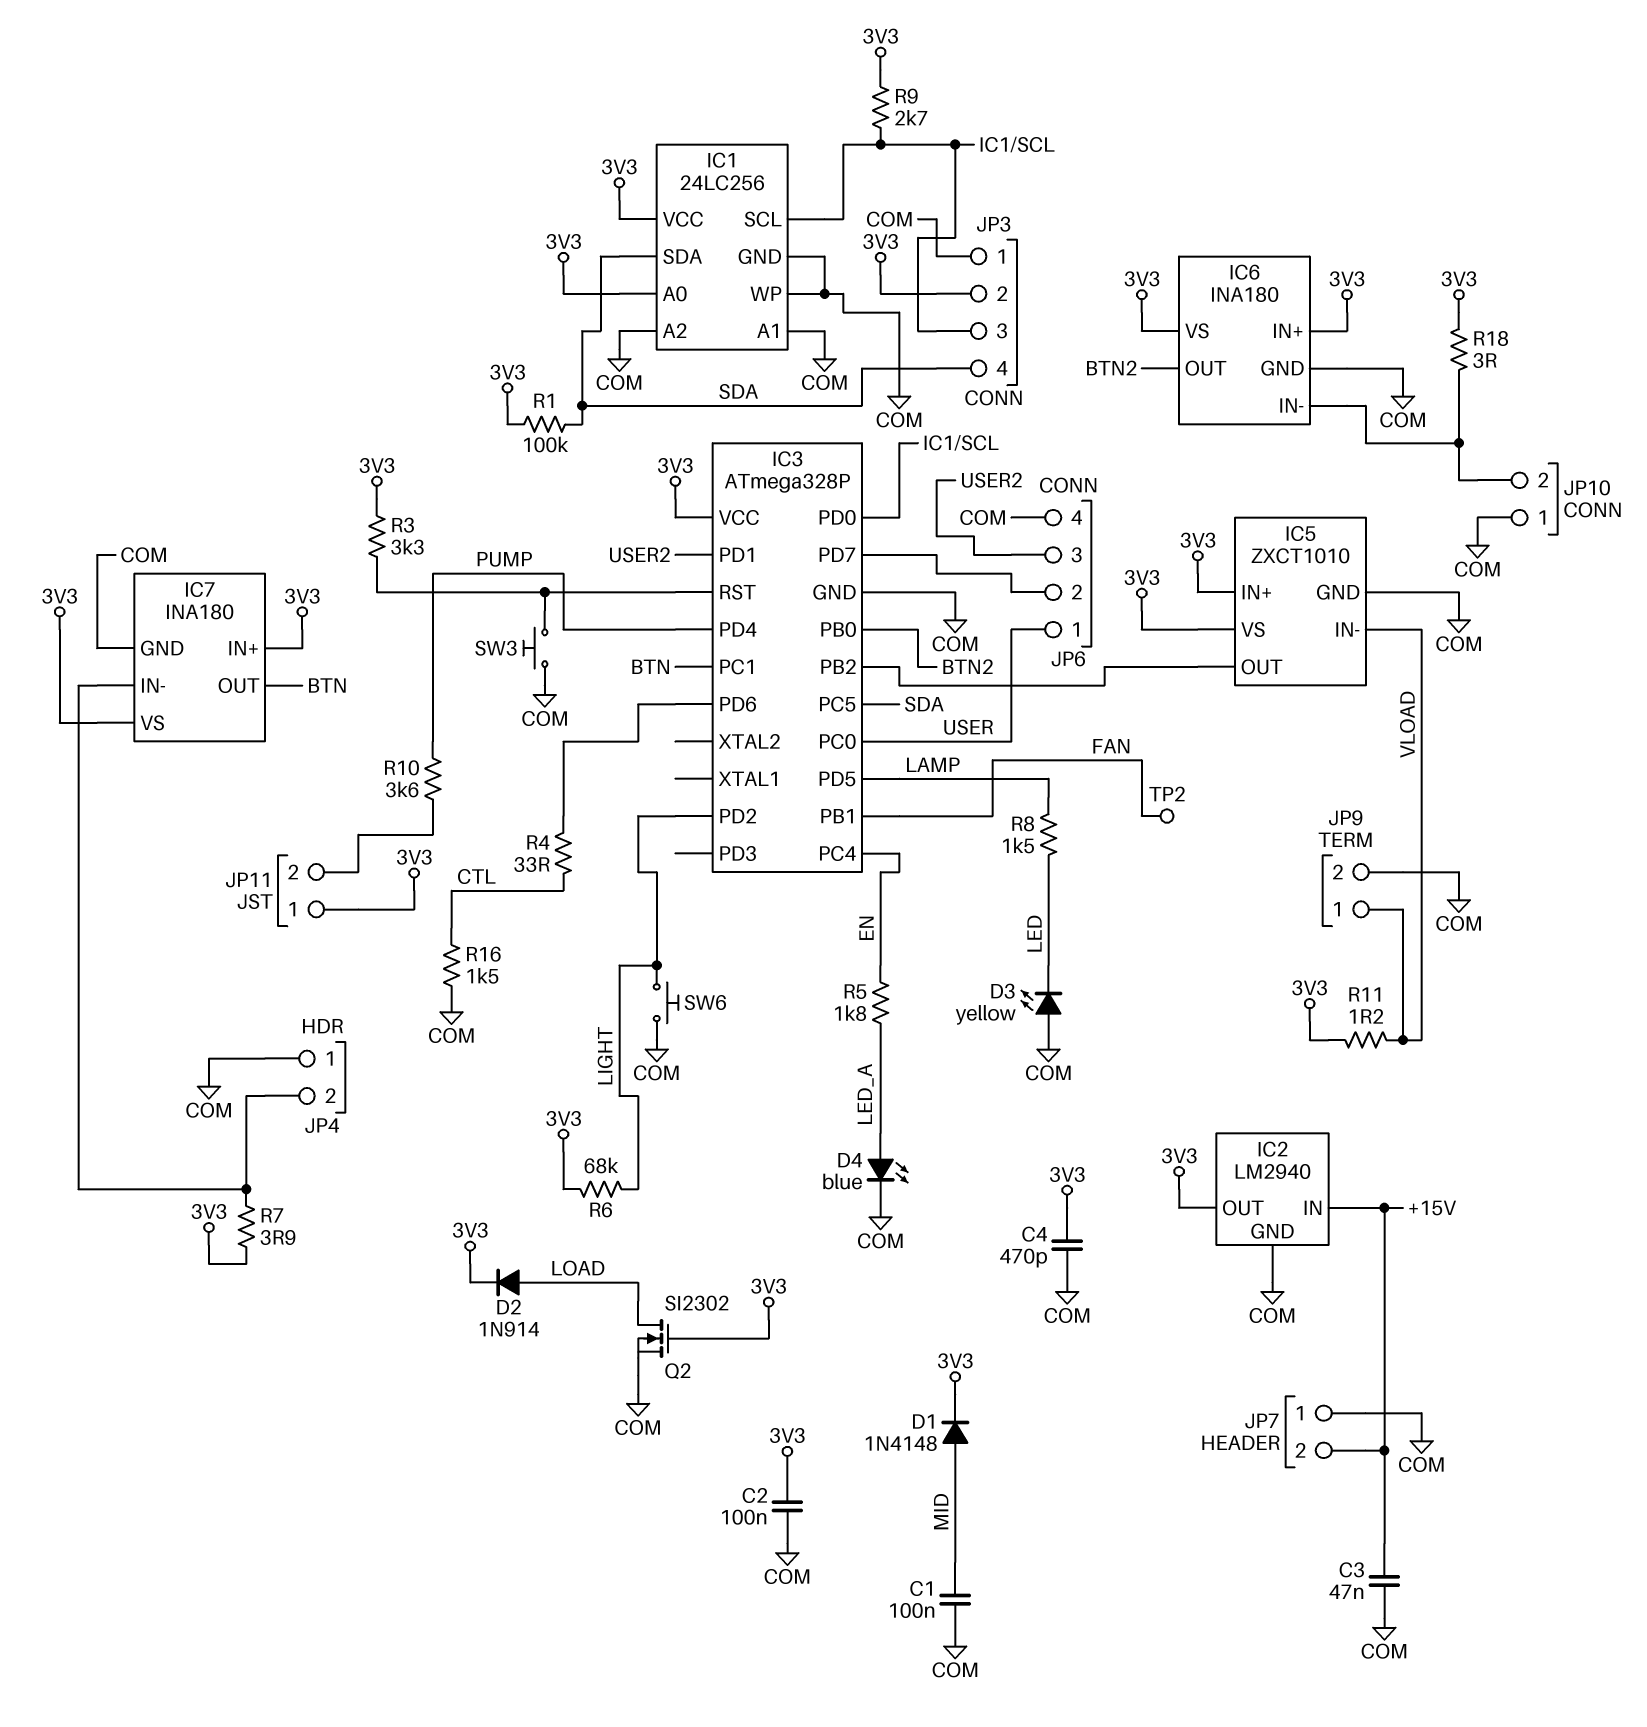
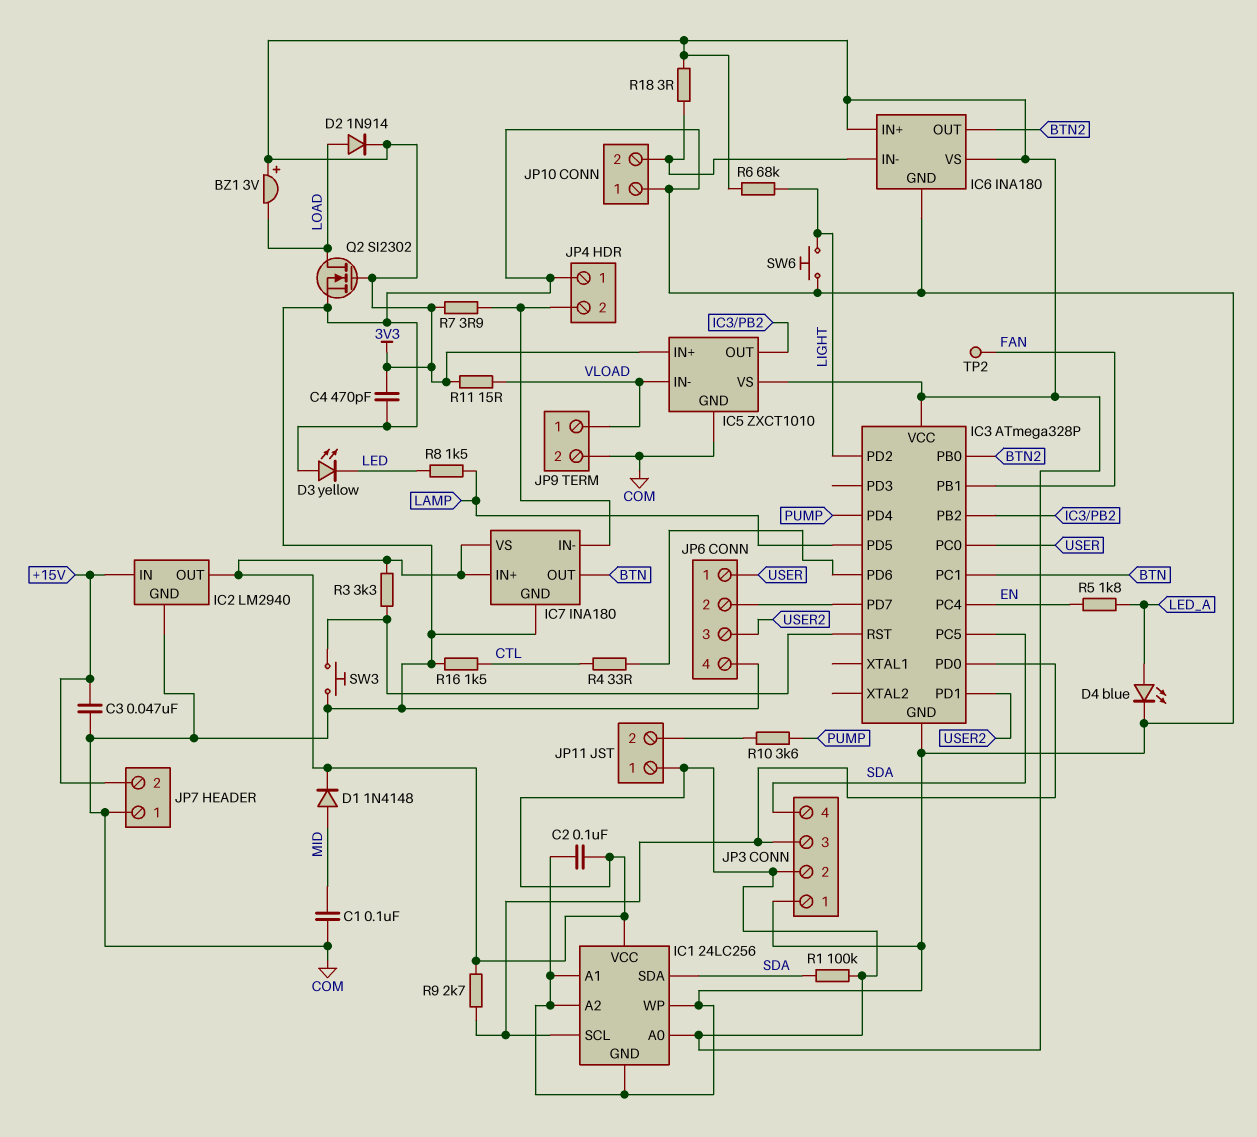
BZ1: none -> buzzer 3V (plus 3V3, minus LOAD)
R11: 1.2 (3V3, VLOAD) -> 15 (3V3, VLOAD)

